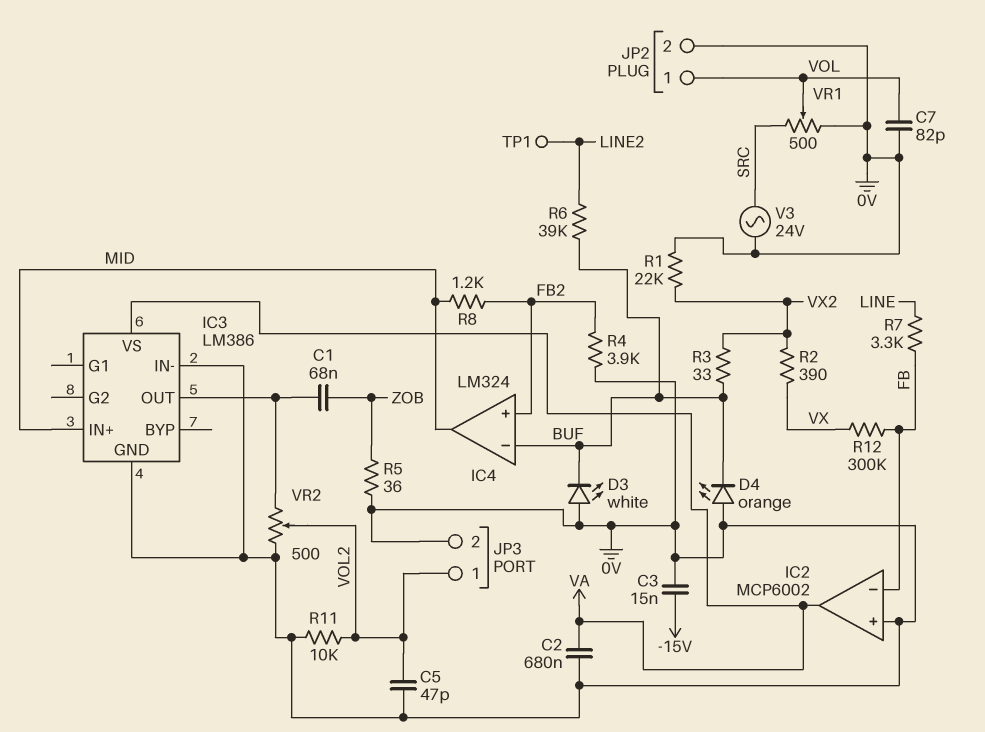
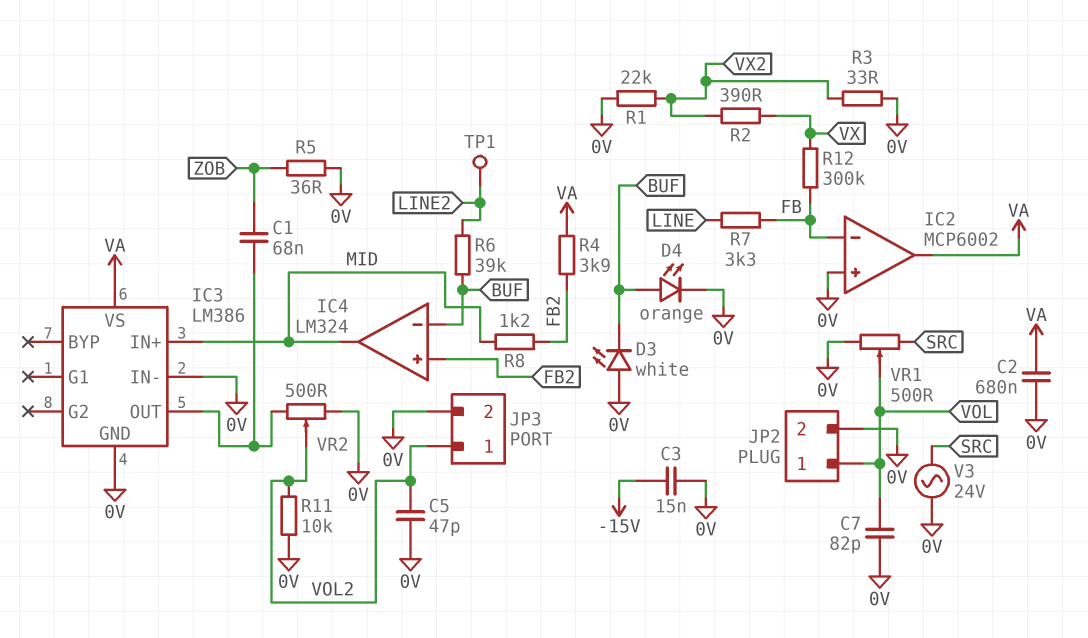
D4: LED orange (A 0V, K BUF) -> LED orange (A BUF, K 0V)
R3: 33 (BUF, VX2) -> 33 (0V, VX2)
R4: 3.9k (0V, FB2) -> 3.9k (FB2, VA)

